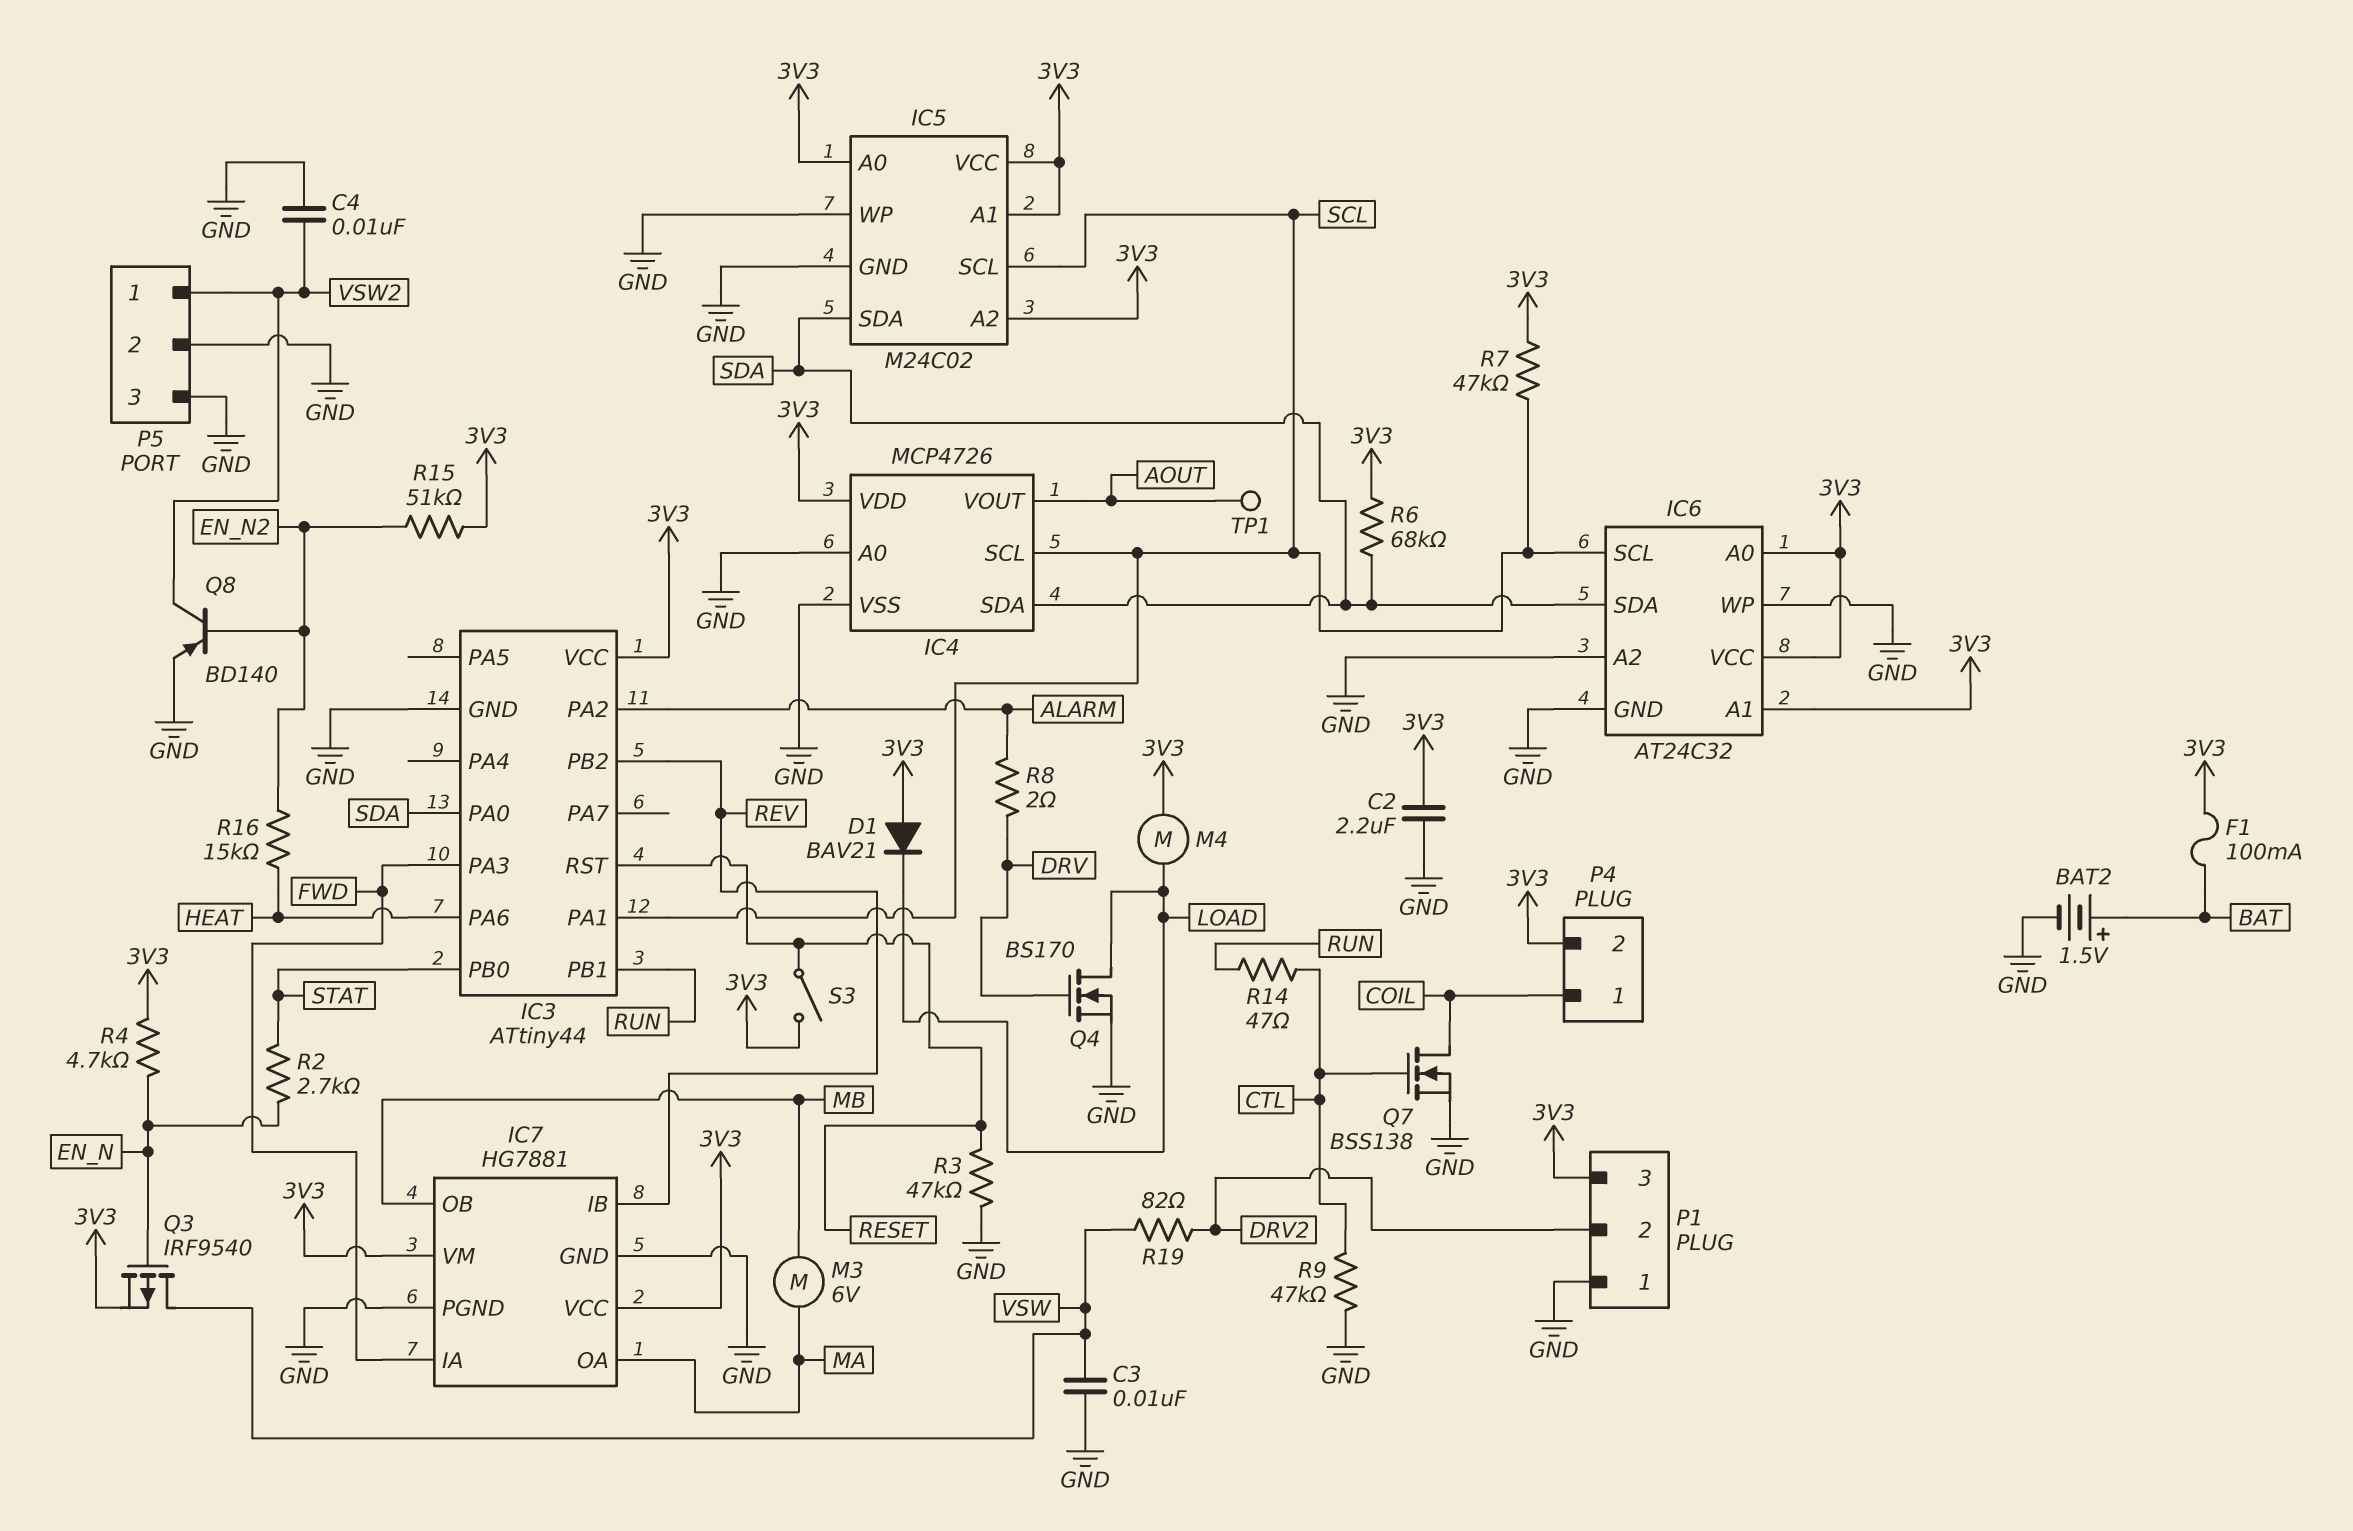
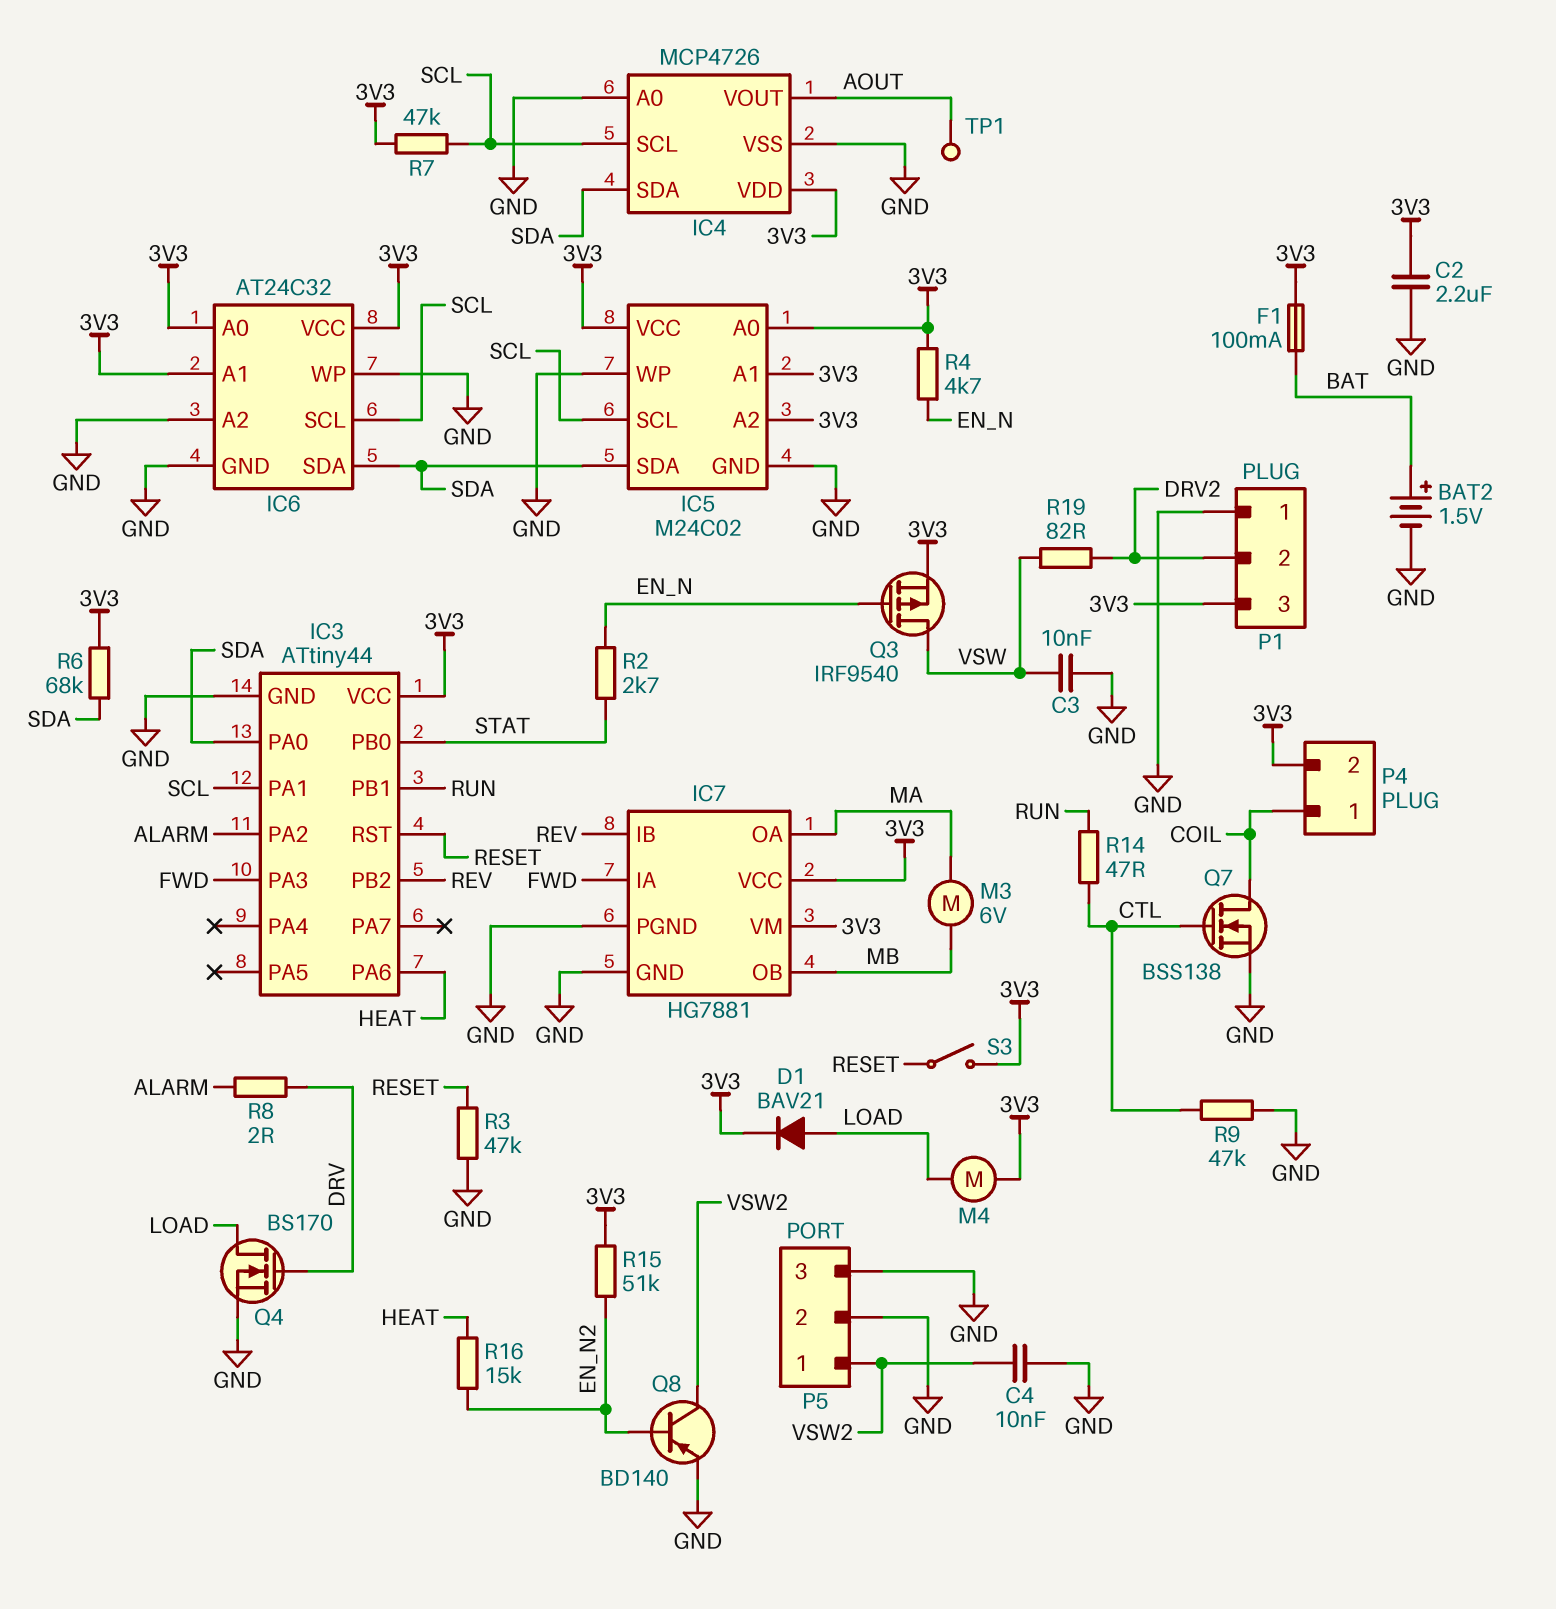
D1: diode BAV21 (A 3V3, K LOAD) -> diode BAV21 (A LOAD, K 3V3)

